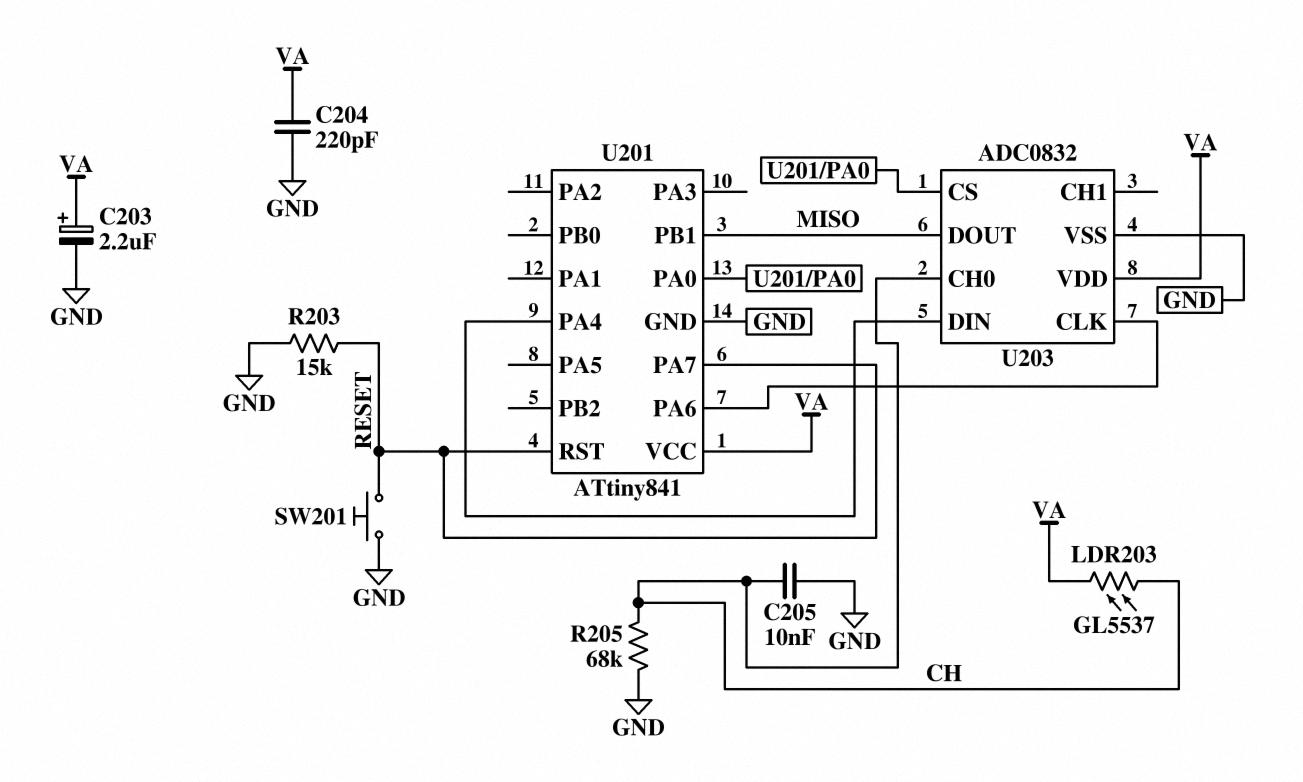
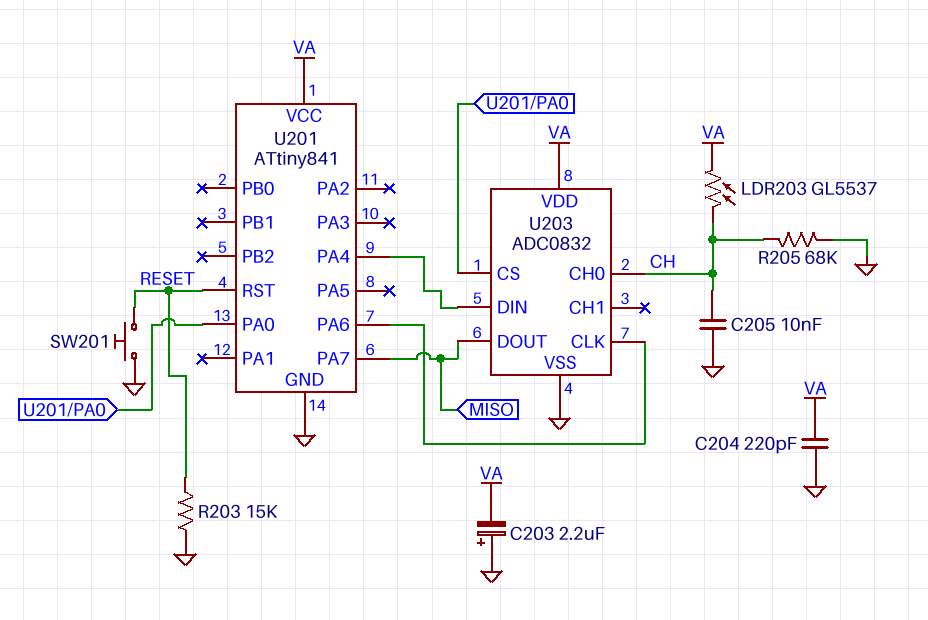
C203: 2.2uF (plus VA, minus GND) -> 2.2uF (plus GND, minus VA)
U201 pin PA7: RESET -> MISO
U201 pin PB1: MISO -> none

